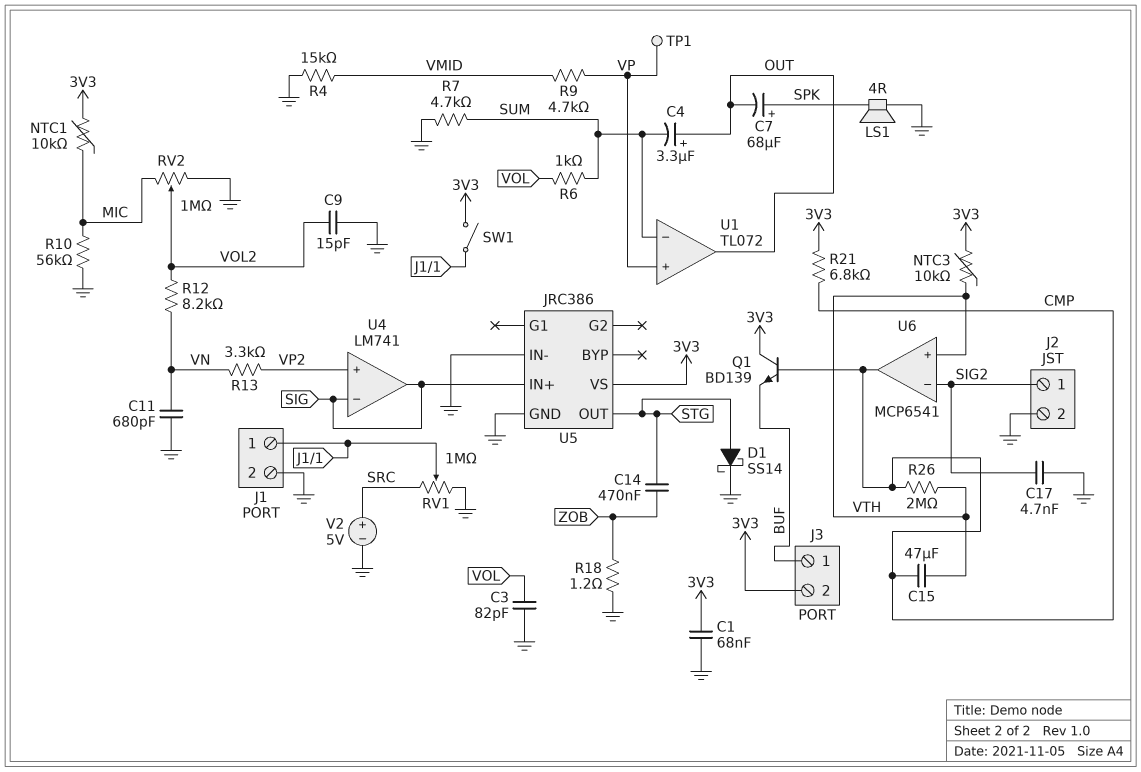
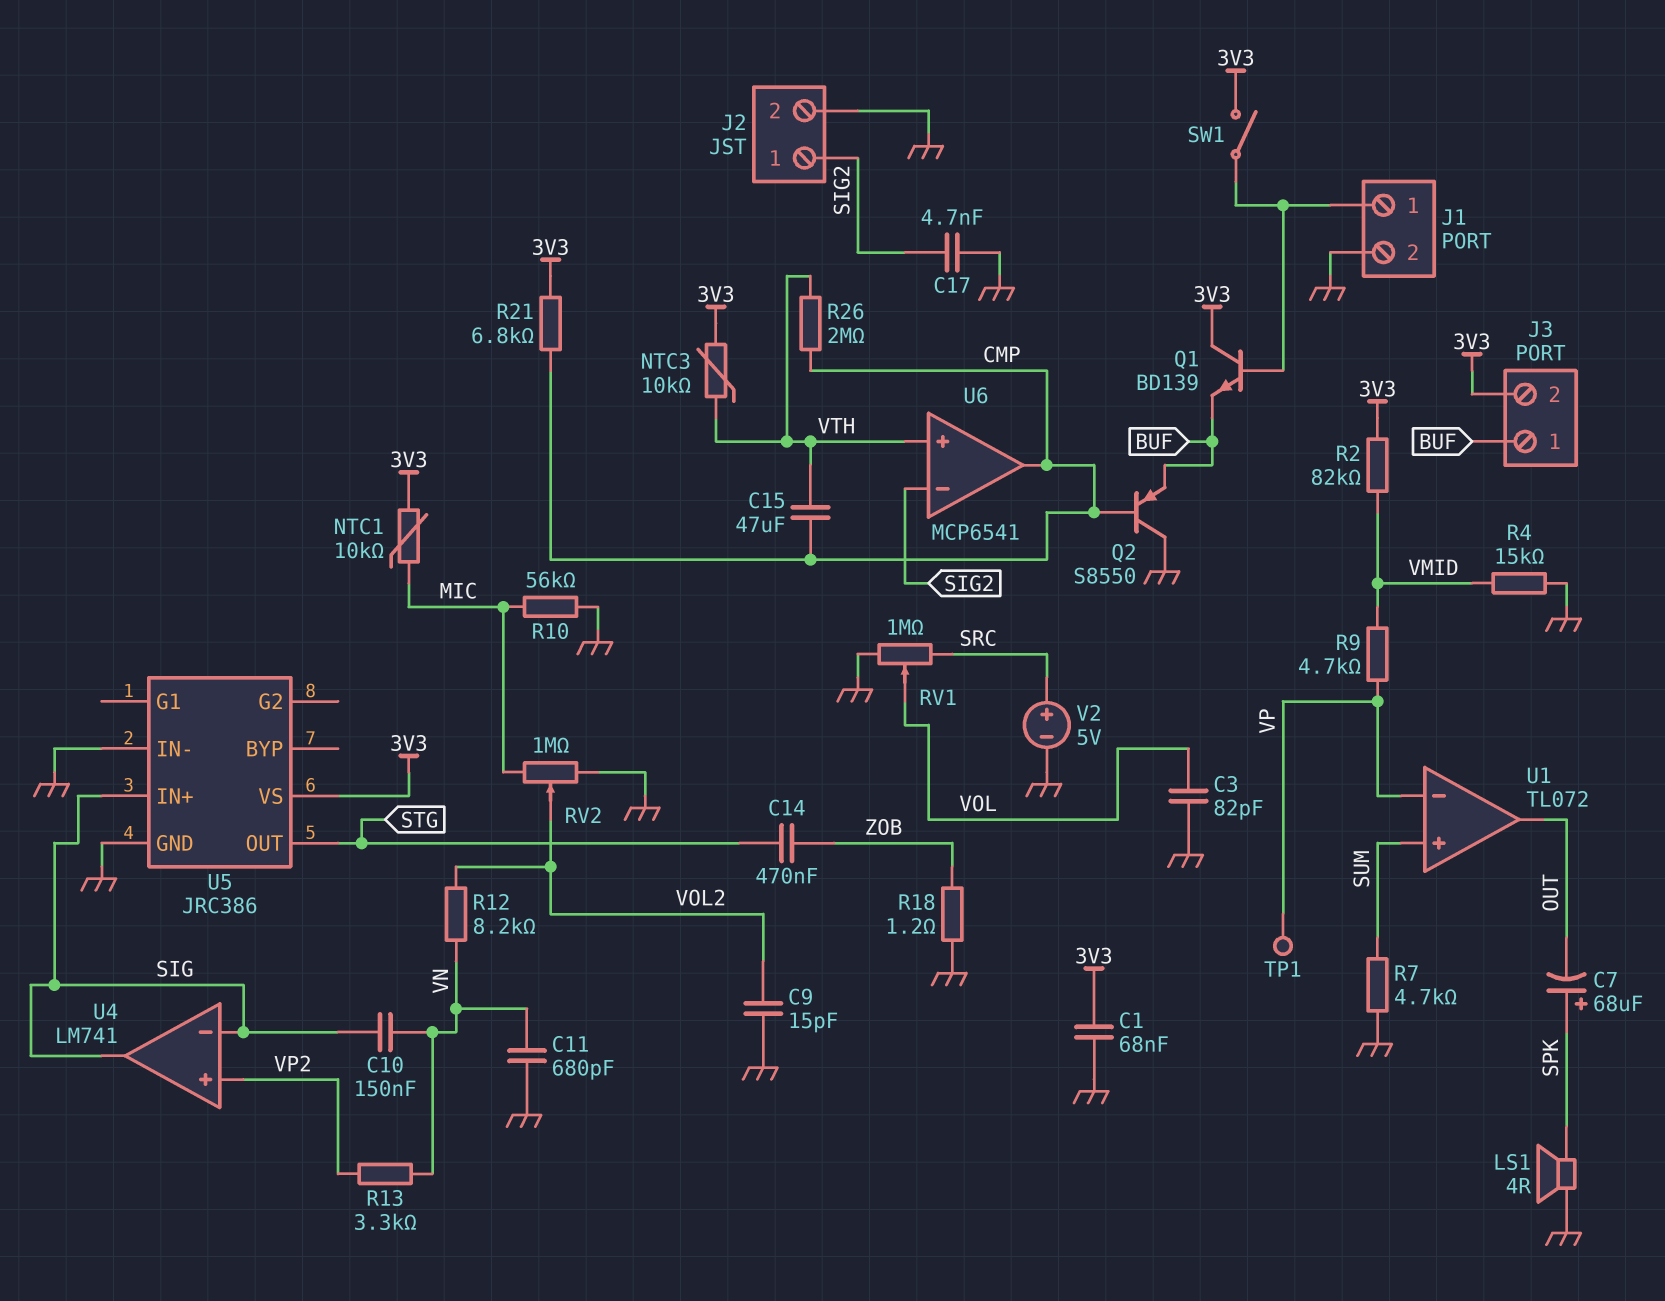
C4: 3.3uF (plus OUT, minus SUM) -> none
C10: none -> 150nF (SIG, VN)
D1: schottky SS14 (A STG, K GND) -> none
Q1: NPN BD139 (B CMP, C 3V3, E BUF) -> NPN BD139 (B J1/1, C 3V3, E BUF)
Q2: none -> PNP S8550 (B CMP, C GND, E BUF)
R2: none -> 82k (3V3, VMID)
R6: 1k (SUM, VOL) -> none
RV1: 1M (GND, SRC, wiper J1/1) -> 1M (GND, SRC, wiper VOL)
U1 pin in+: VP -> SUM
U1 pin in-: SUM -> VP

